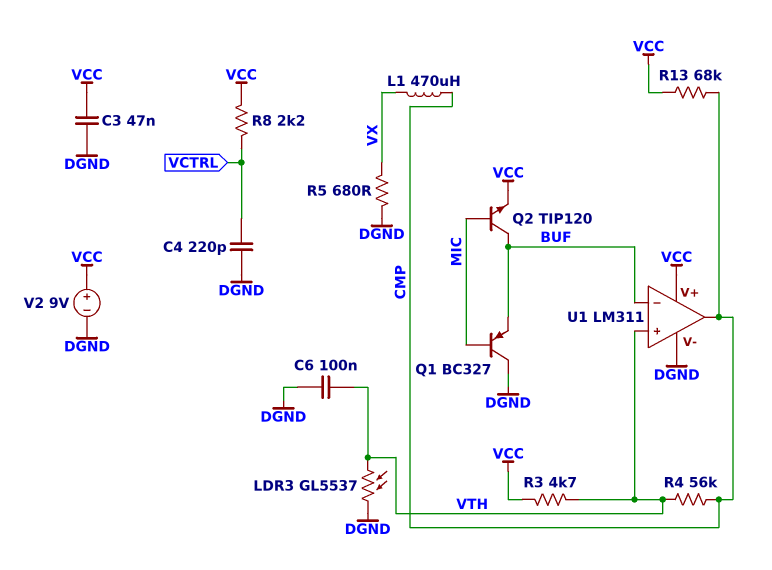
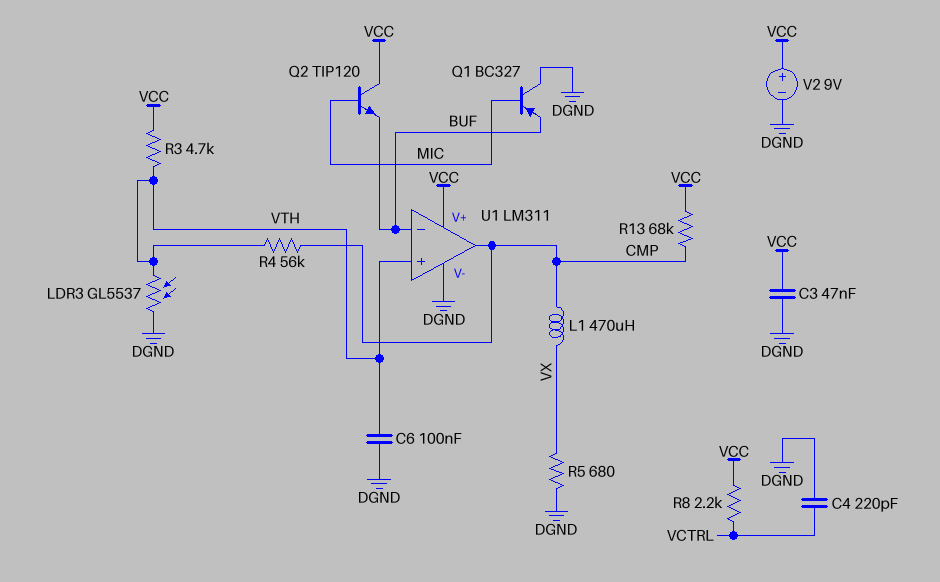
Q2: NPN TIP120 (B MIC, C BUF, E VCC) -> NPN TIP120 (B MIC, C VCC, E BUF)

